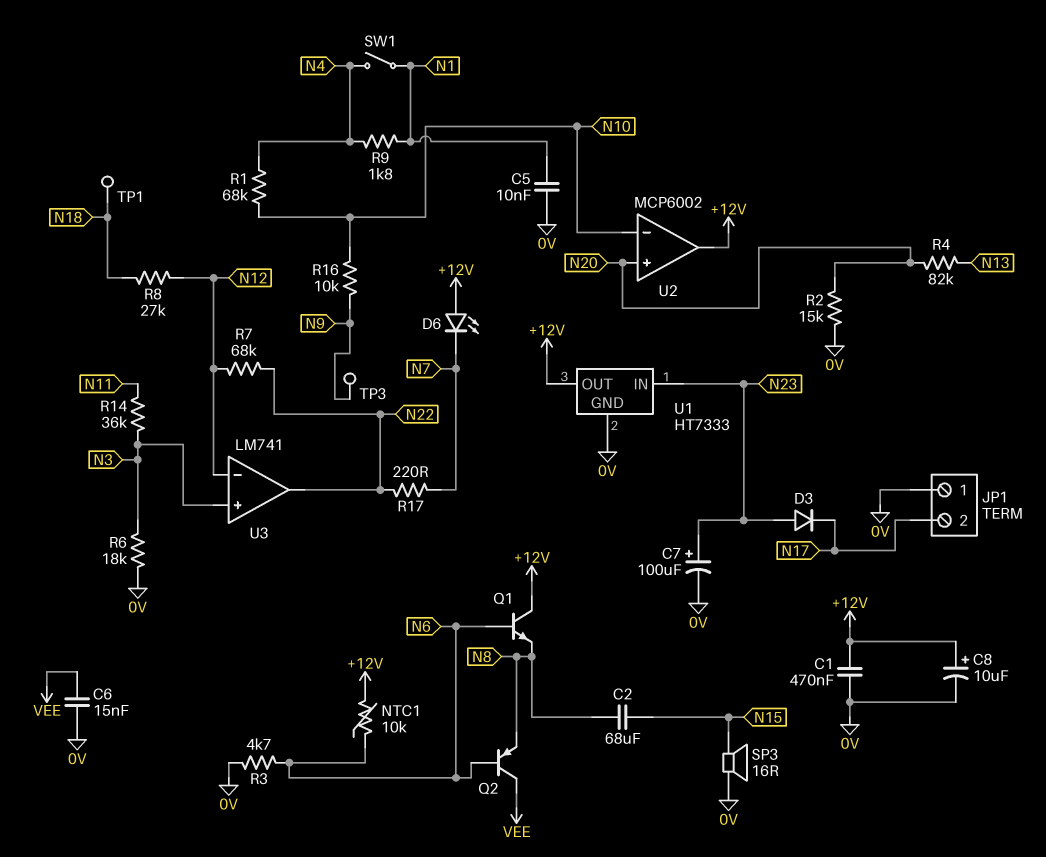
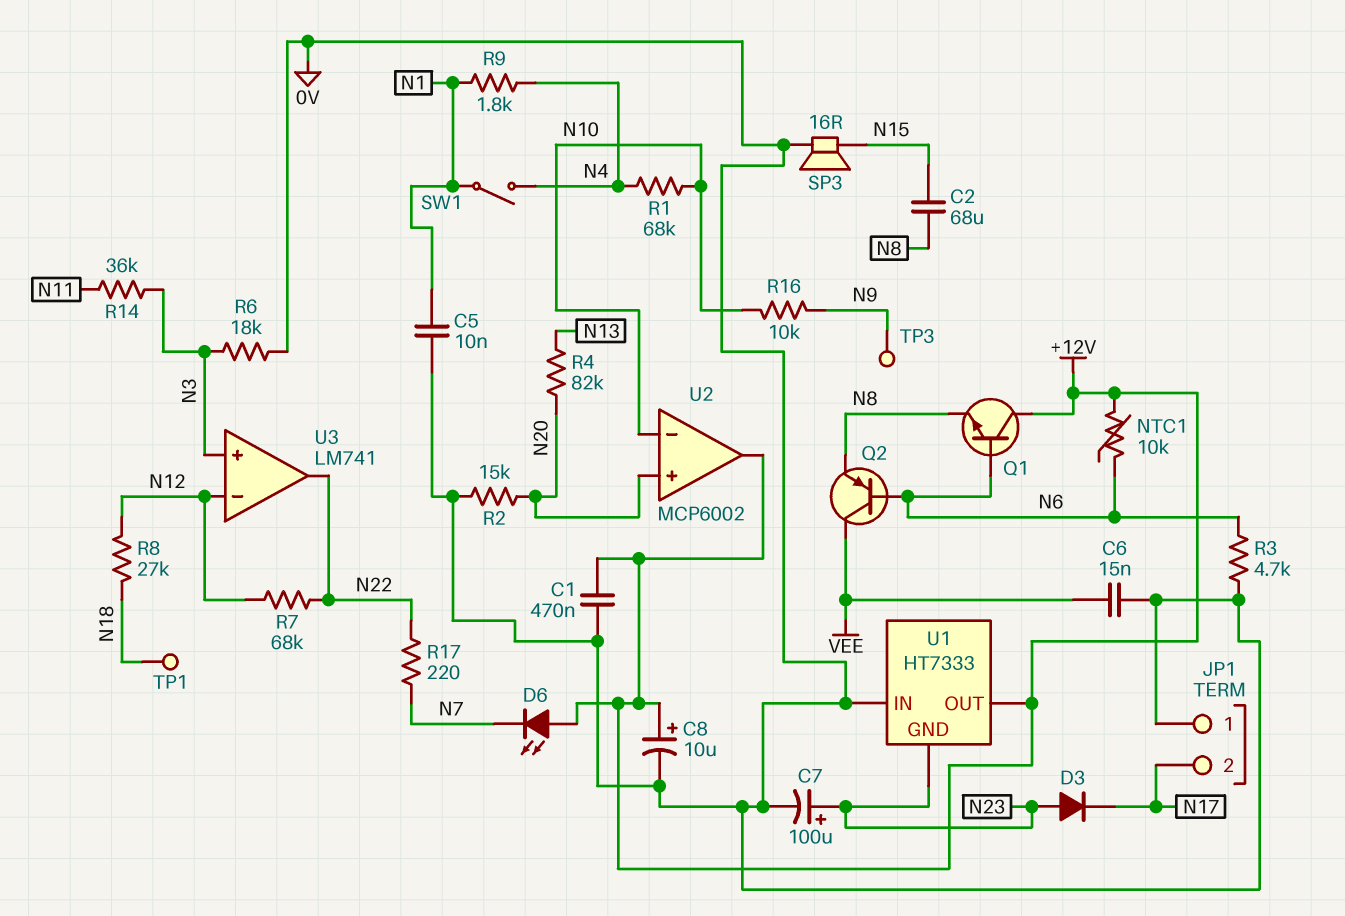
U1 pin GND: 0V -> N23
U1 pin IN: N23 -> 0V

